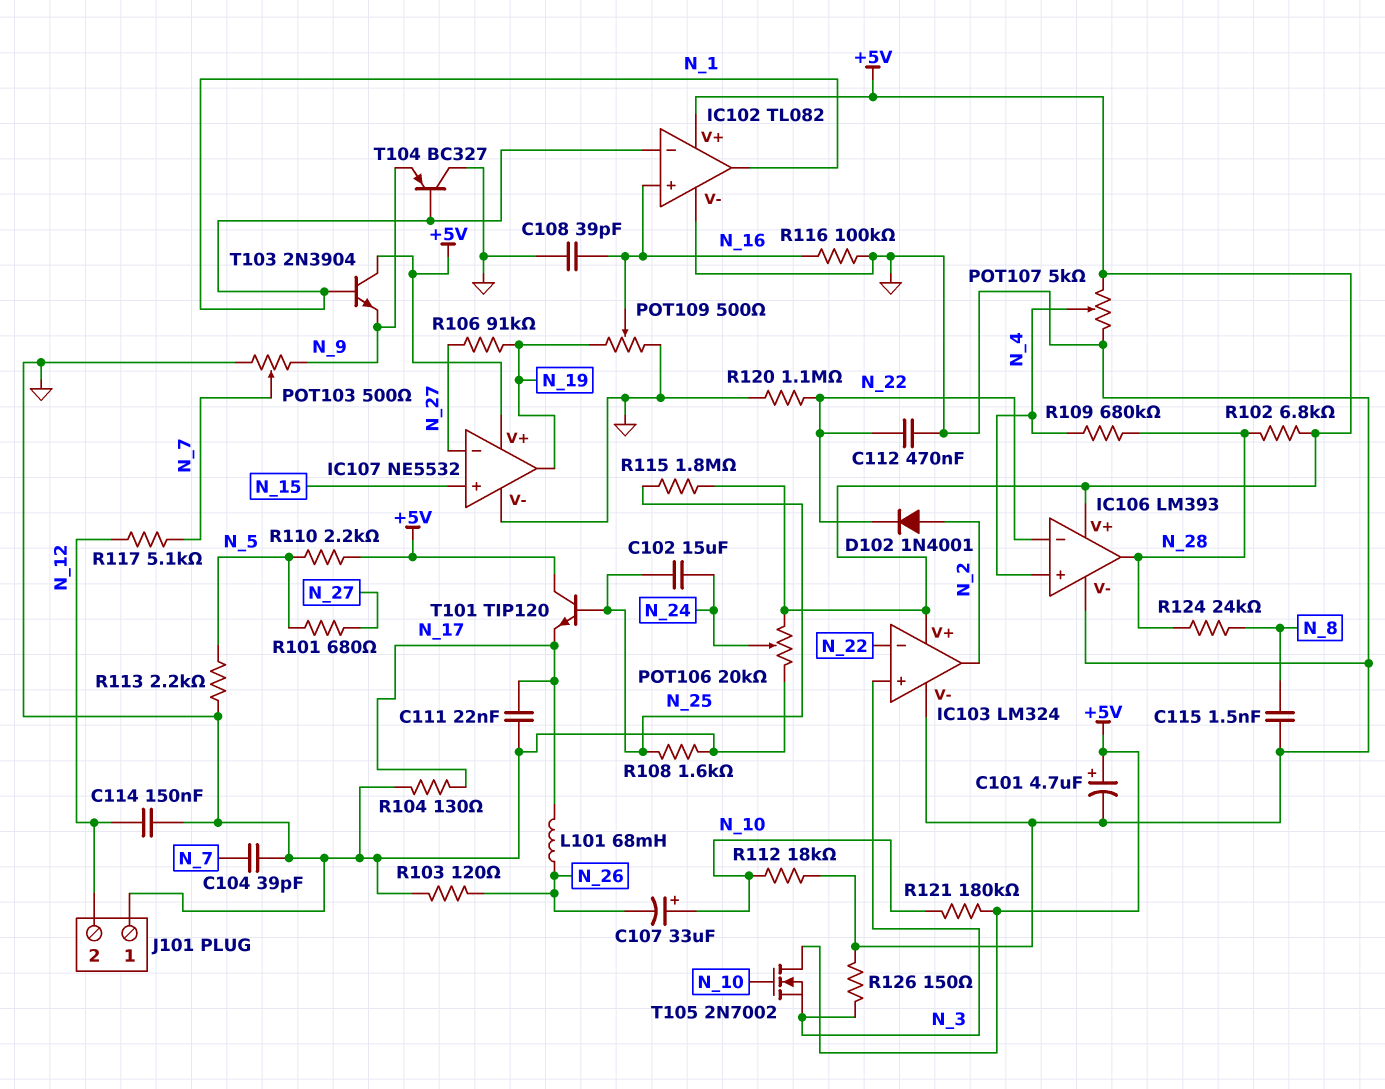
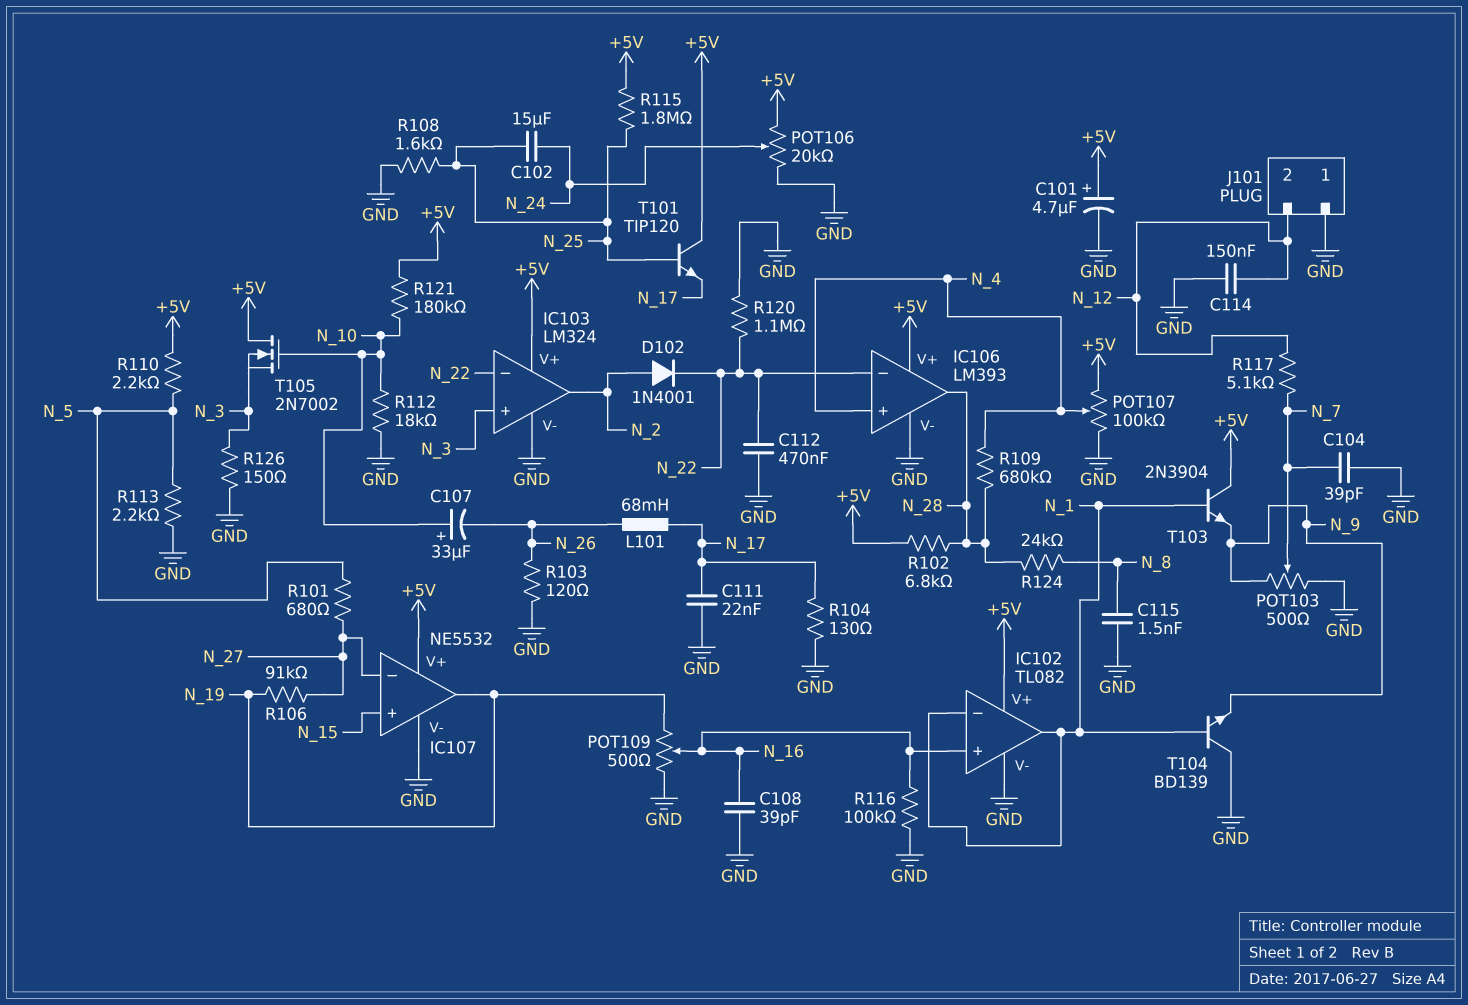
POT107: 5k (+5V, GND, wiper N_4) -> 100k (+5V, GND, wiper N_4)
T104: PNP BC327 (B N_1, C GND, E N_9) -> NPN BD139 (B N_1, C GND, E N_9)

